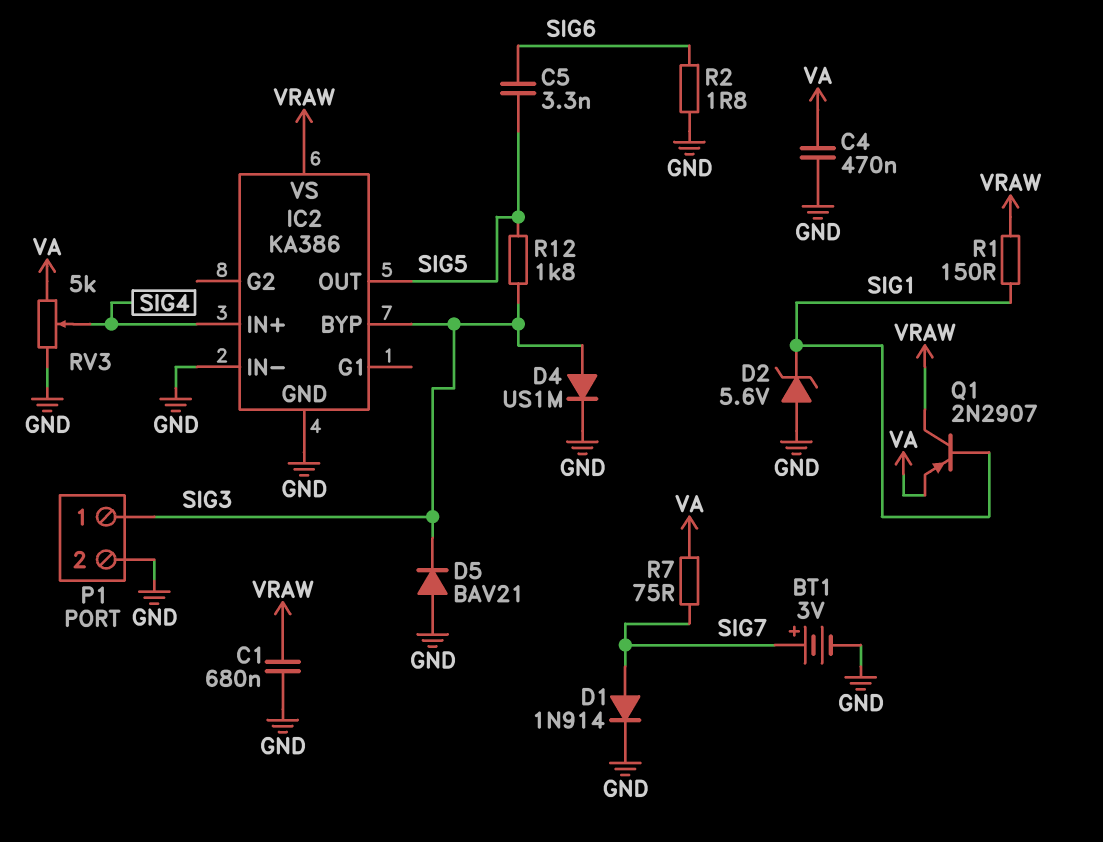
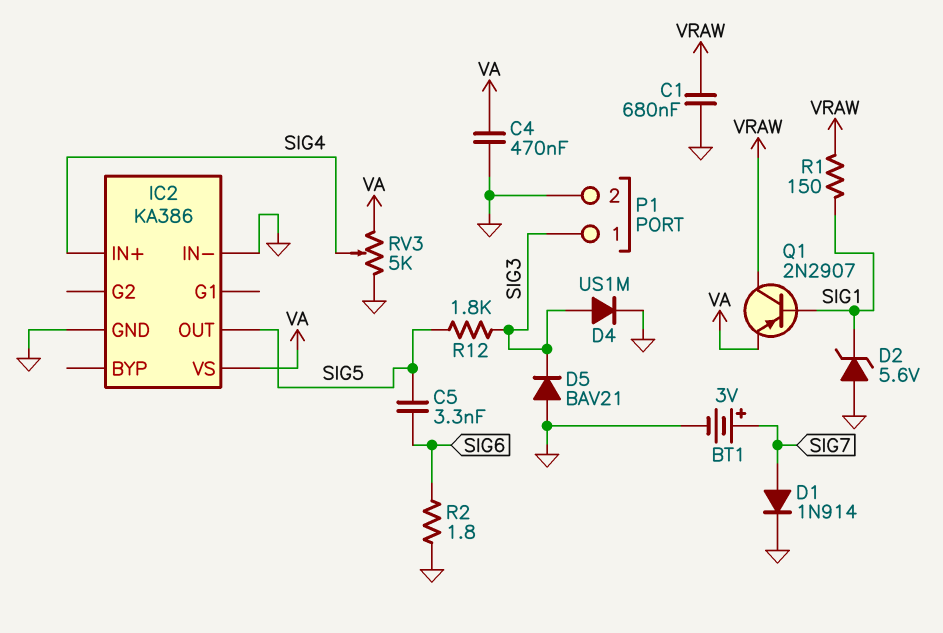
IC2 pin BYP: SIG3 -> none
IC2 pin VS: VRAW -> VA
R7: 75 (SIG7, VA) -> none

